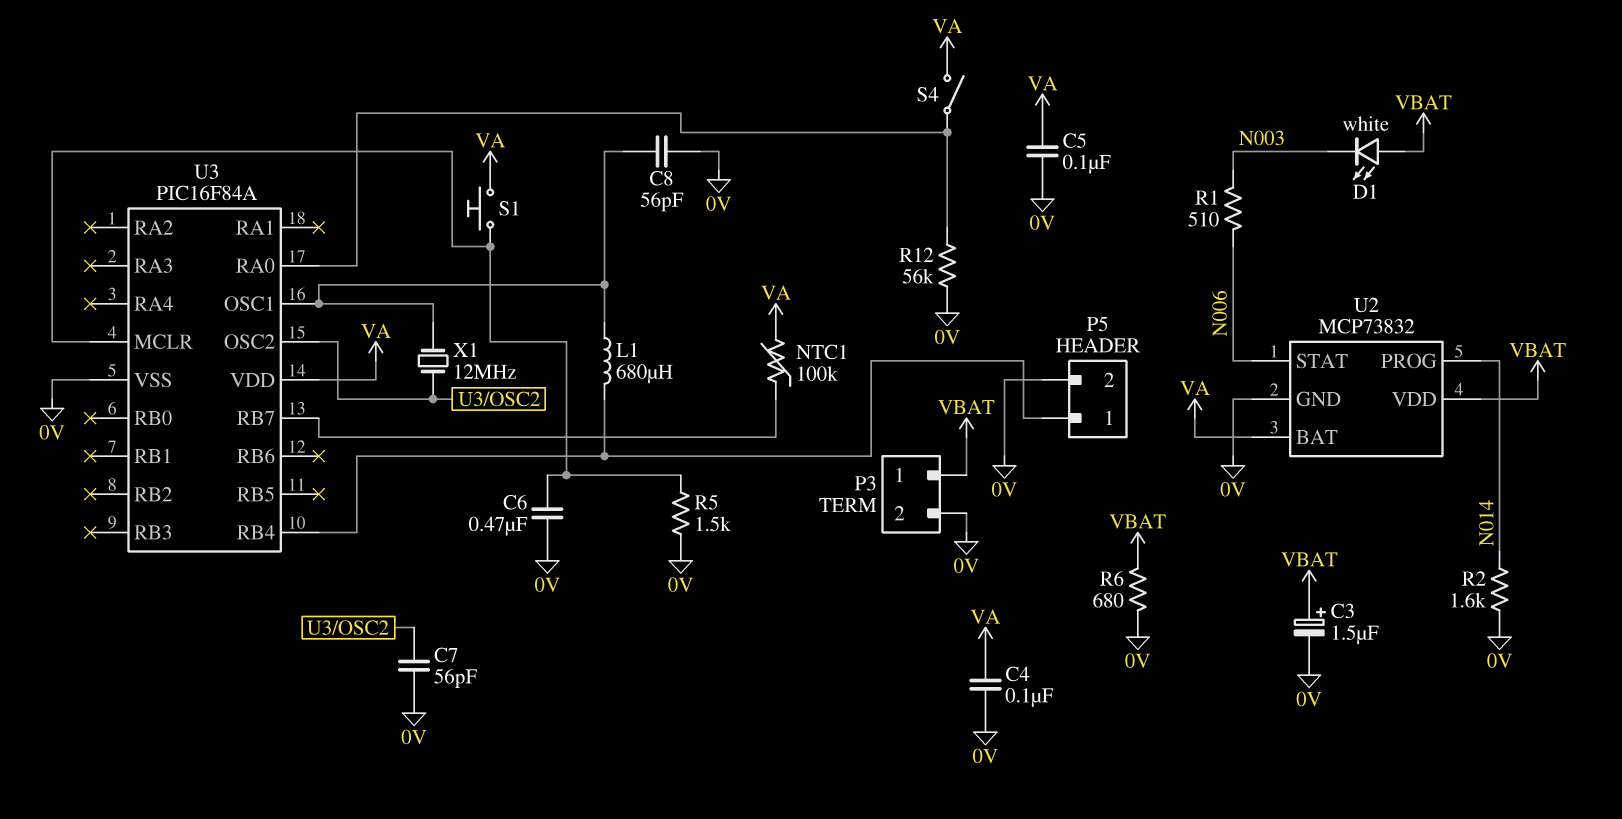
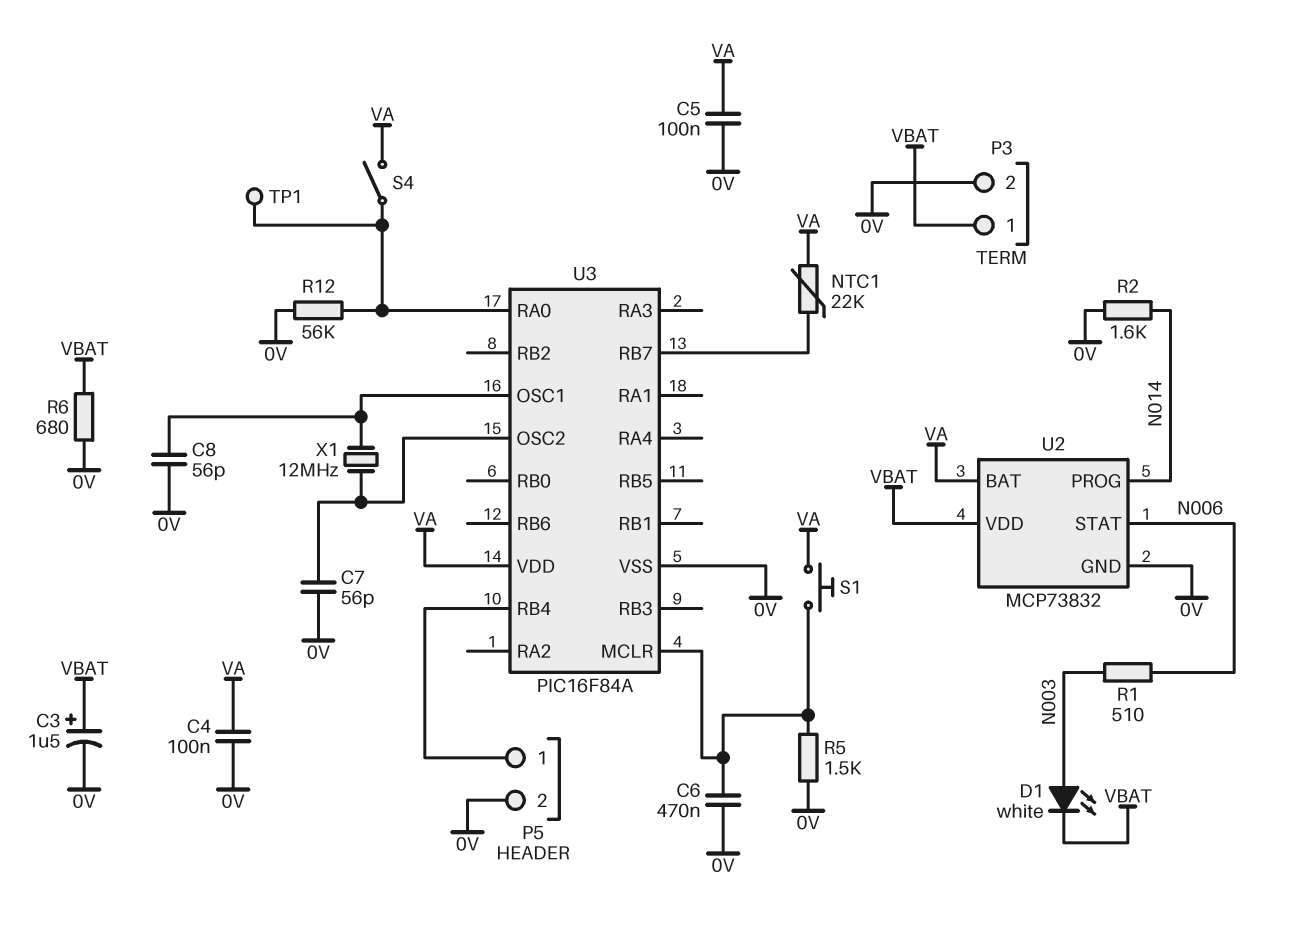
D1: LED white (A VBAT, K N003) -> LED white (A N003, K VBAT)
L1: 680uH (P5/1, U3/OSC1) -> none
NTC1: 100k (U3/RB7, VA) -> 22k (U3/RB7, VA)
TP1: none -> test point (U3/RA0)

